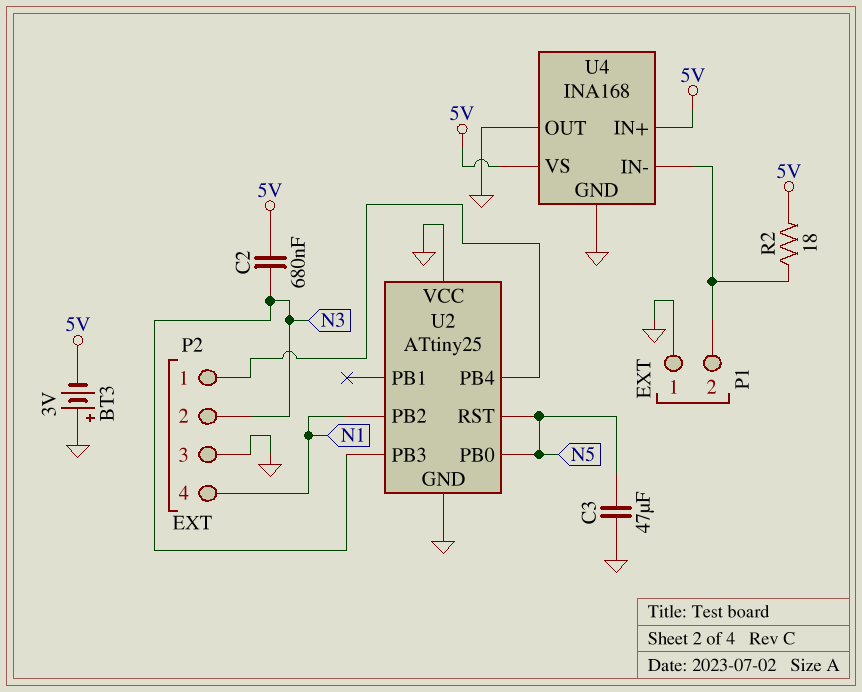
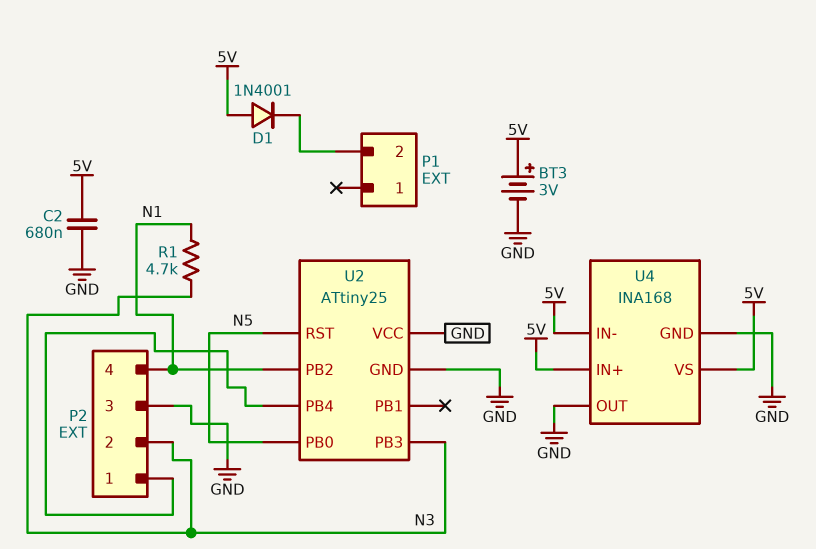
BT3: 3V (plus GND, minus 5V) -> 3V (plus 5V, minus GND)
C2: 680nF (5V, N3) -> 680nF (5V, GND)
C3: 47uF (GND, N5) -> none
D1: none -> diode 1N4001 (A 5V, K P1/2)
P1 pin 1: GND -> none
R1: none -> 4.7k (N1, N3)
R2: 18 (5V, P1/2) -> none
U4 pin IN-: P1/2 -> 5V

